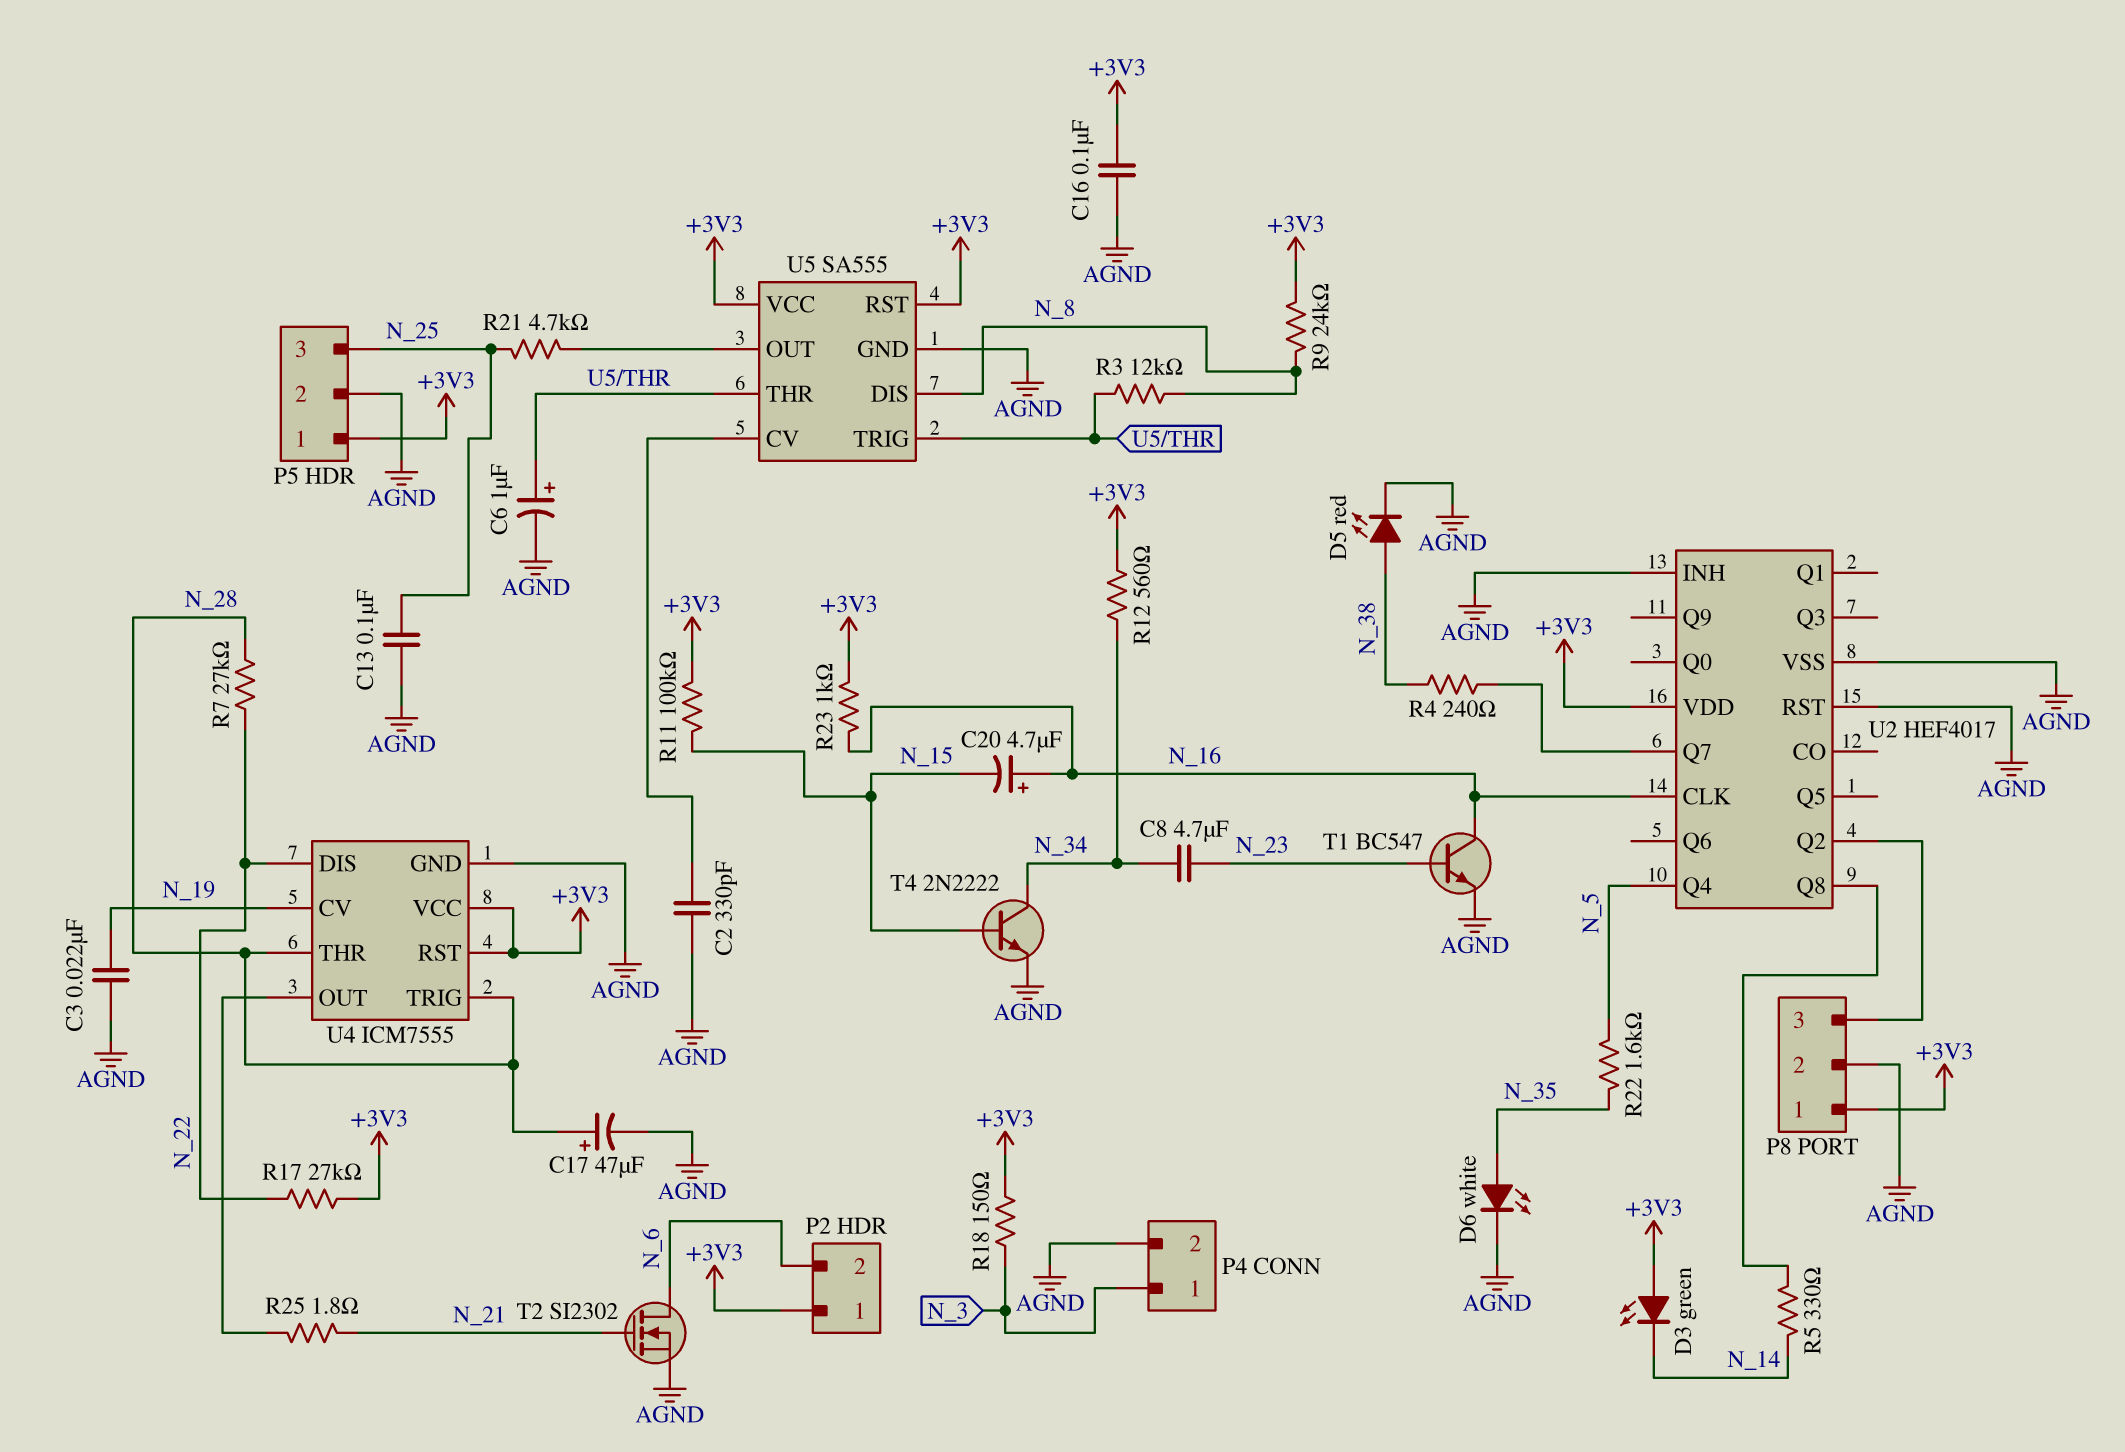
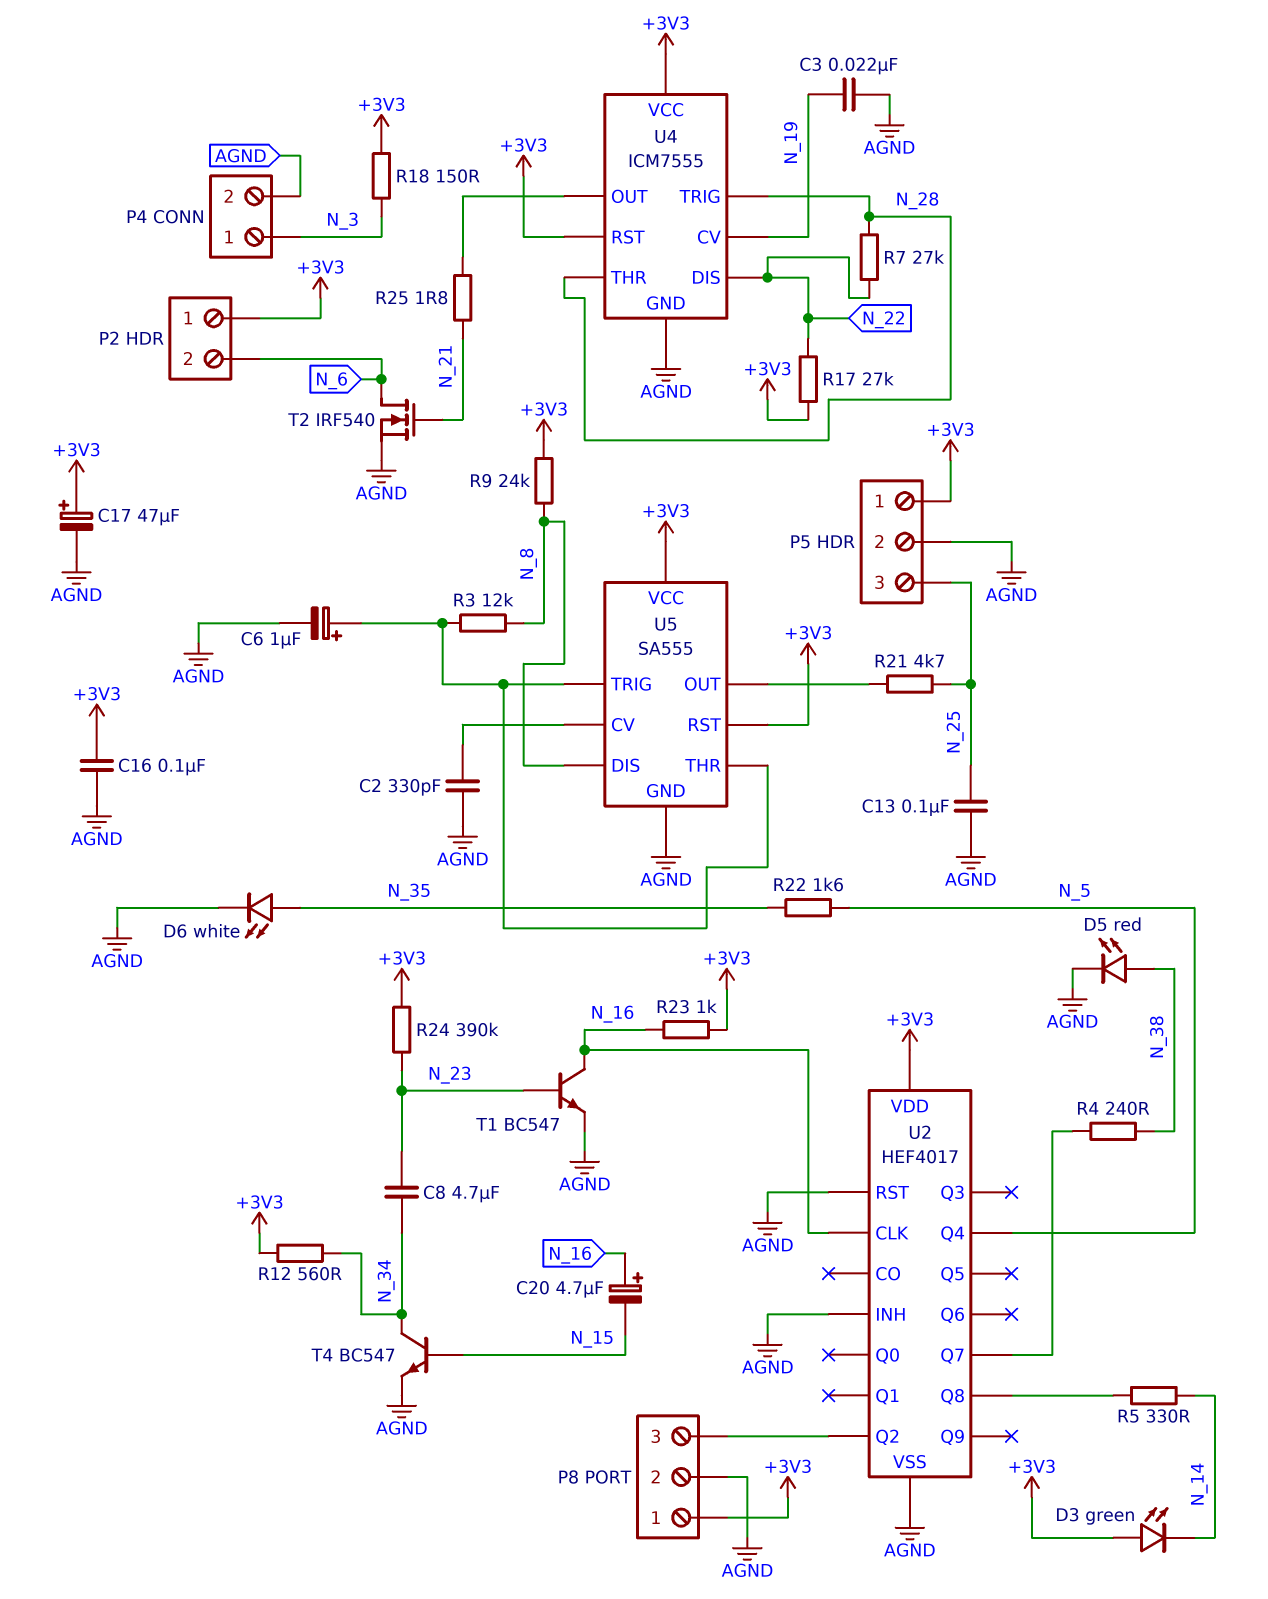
C17: 47uF (plus N_28, minus AGND) -> 47uF (plus +3V3, minus AGND)
R11: 100k (+3V3, N_15) -> none
R24: none -> 390k (+3V3, N_23)
T2: NMOS SI2302 (G N_21, D N_6, S AGND) -> NMOS IRF540 (G N_21, D N_6, S AGND)
T4: NPN 2N2222 (B N_15, C N_34, E AGND) -> NPN BC547 (B N_15, C N_34, E AGND)

